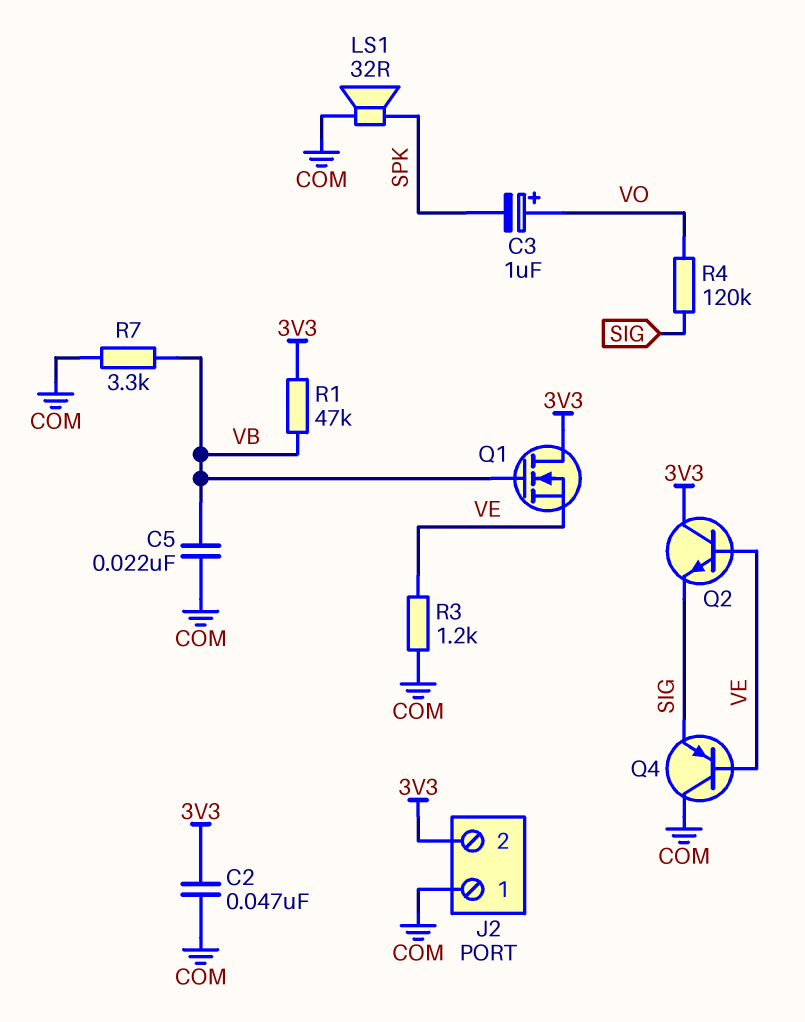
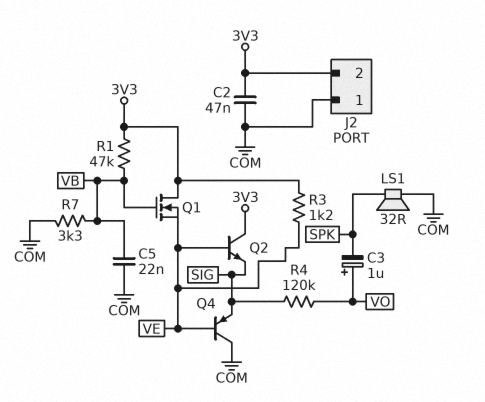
R3: 1.2k (COM, VE) -> 1.2k (3V3, VE)

